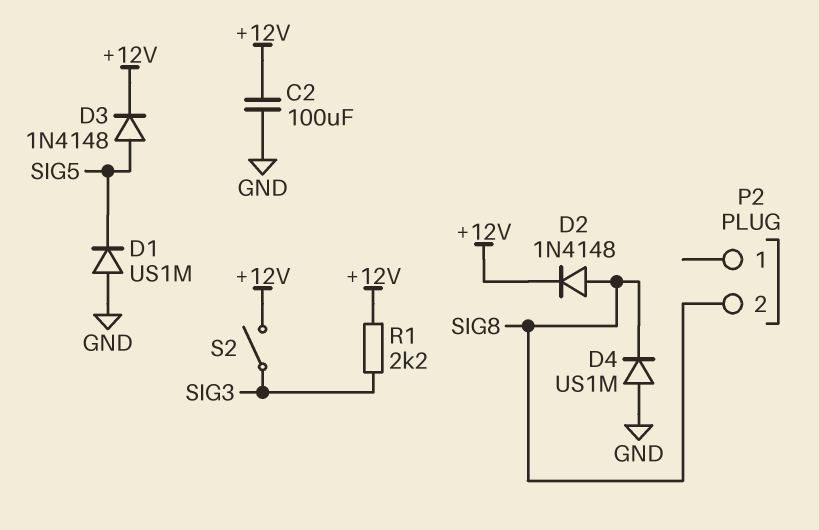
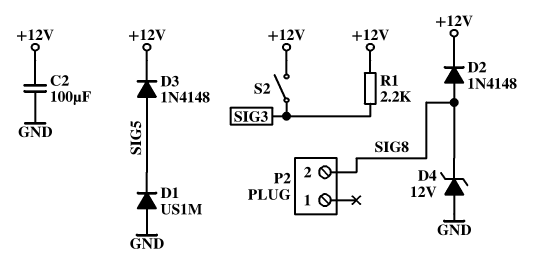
D4: diode US1M (A GND, K SIG8) -> zener 12V (A GND, K SIG8)

